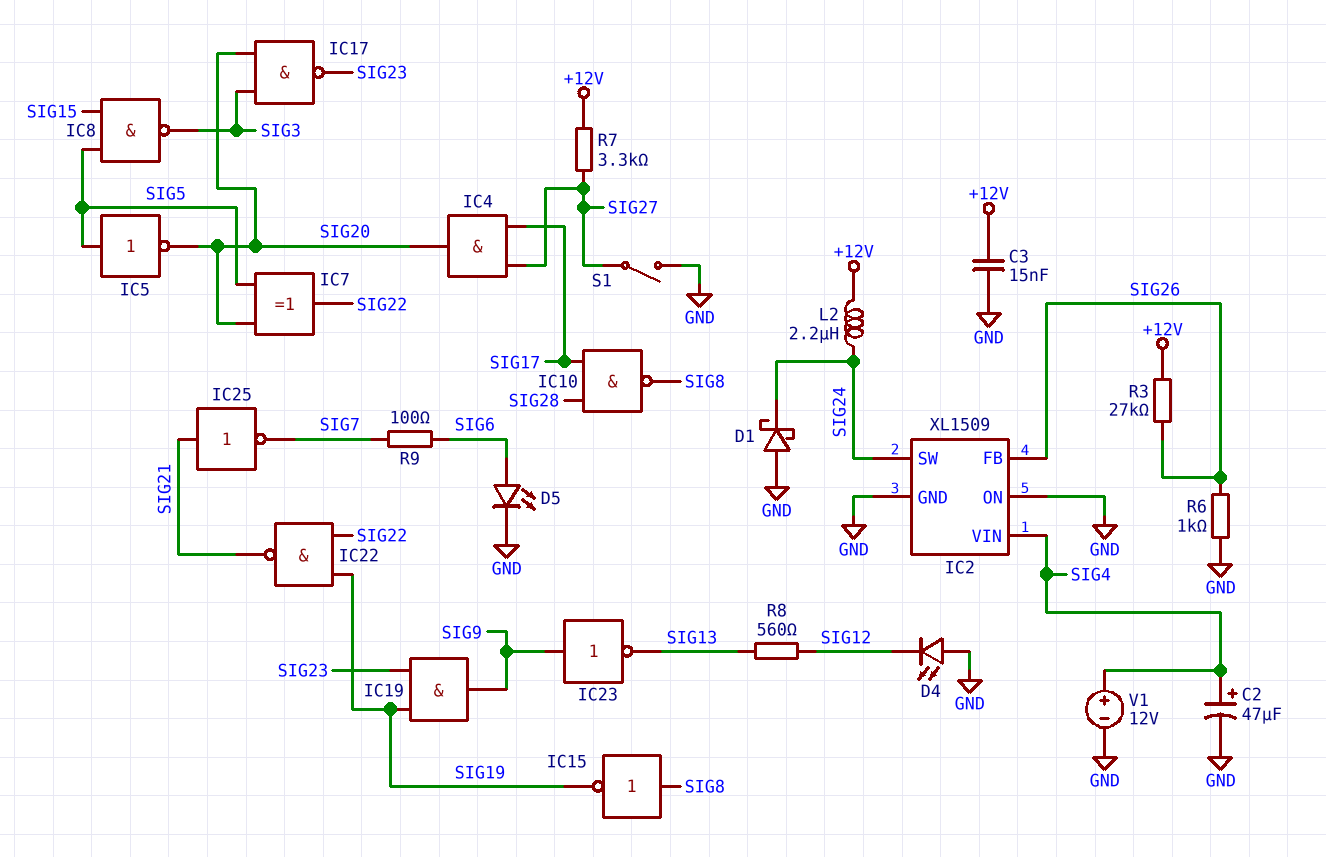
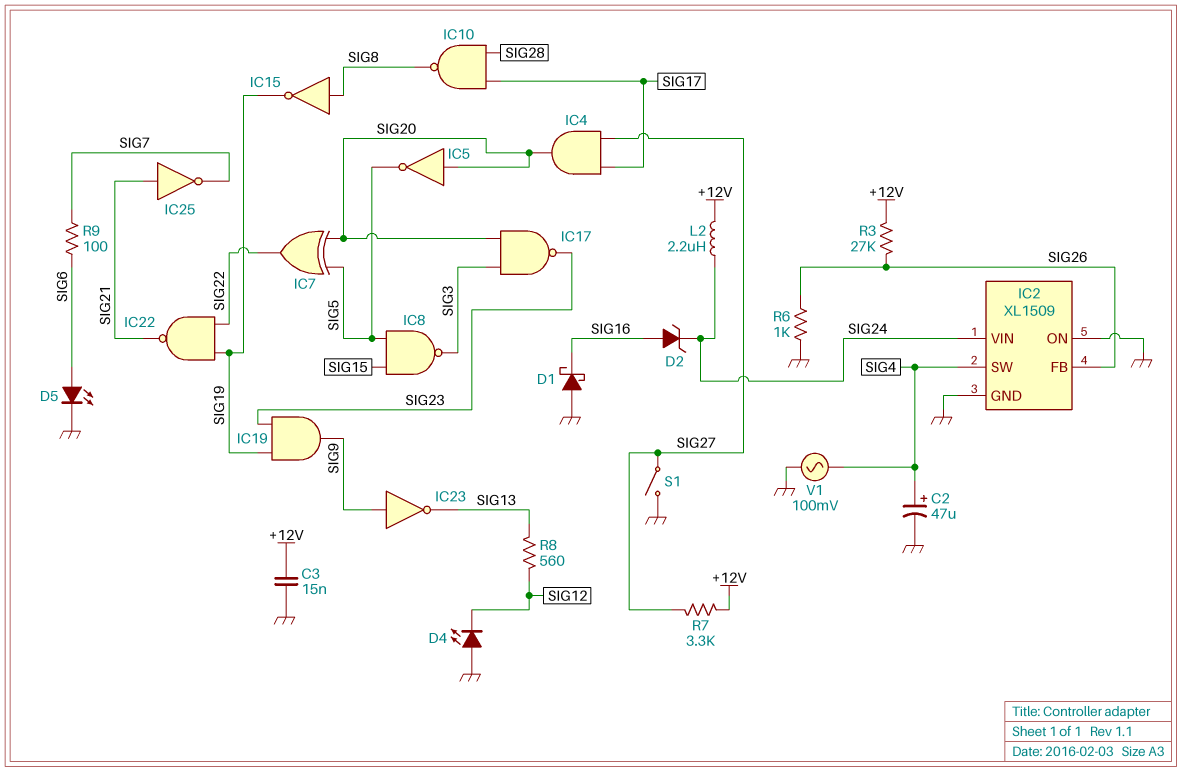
D1: schottky (A GND, K SIG24) -> schottky (A GND, K SIG16)
D2: none -> zener (A SIG16, K SIG24)
IC2 pin SW: SIG24 -> SIG4
IC2 pin VIN: SIG4 -> SIG24
IC5: NOT (in SIG5, out SIG20) -> NOT (in SIG20, out SIG5)
V1: 12V (plus SIG4, minus GND) -> AC 100mV (GND, SIG4)

